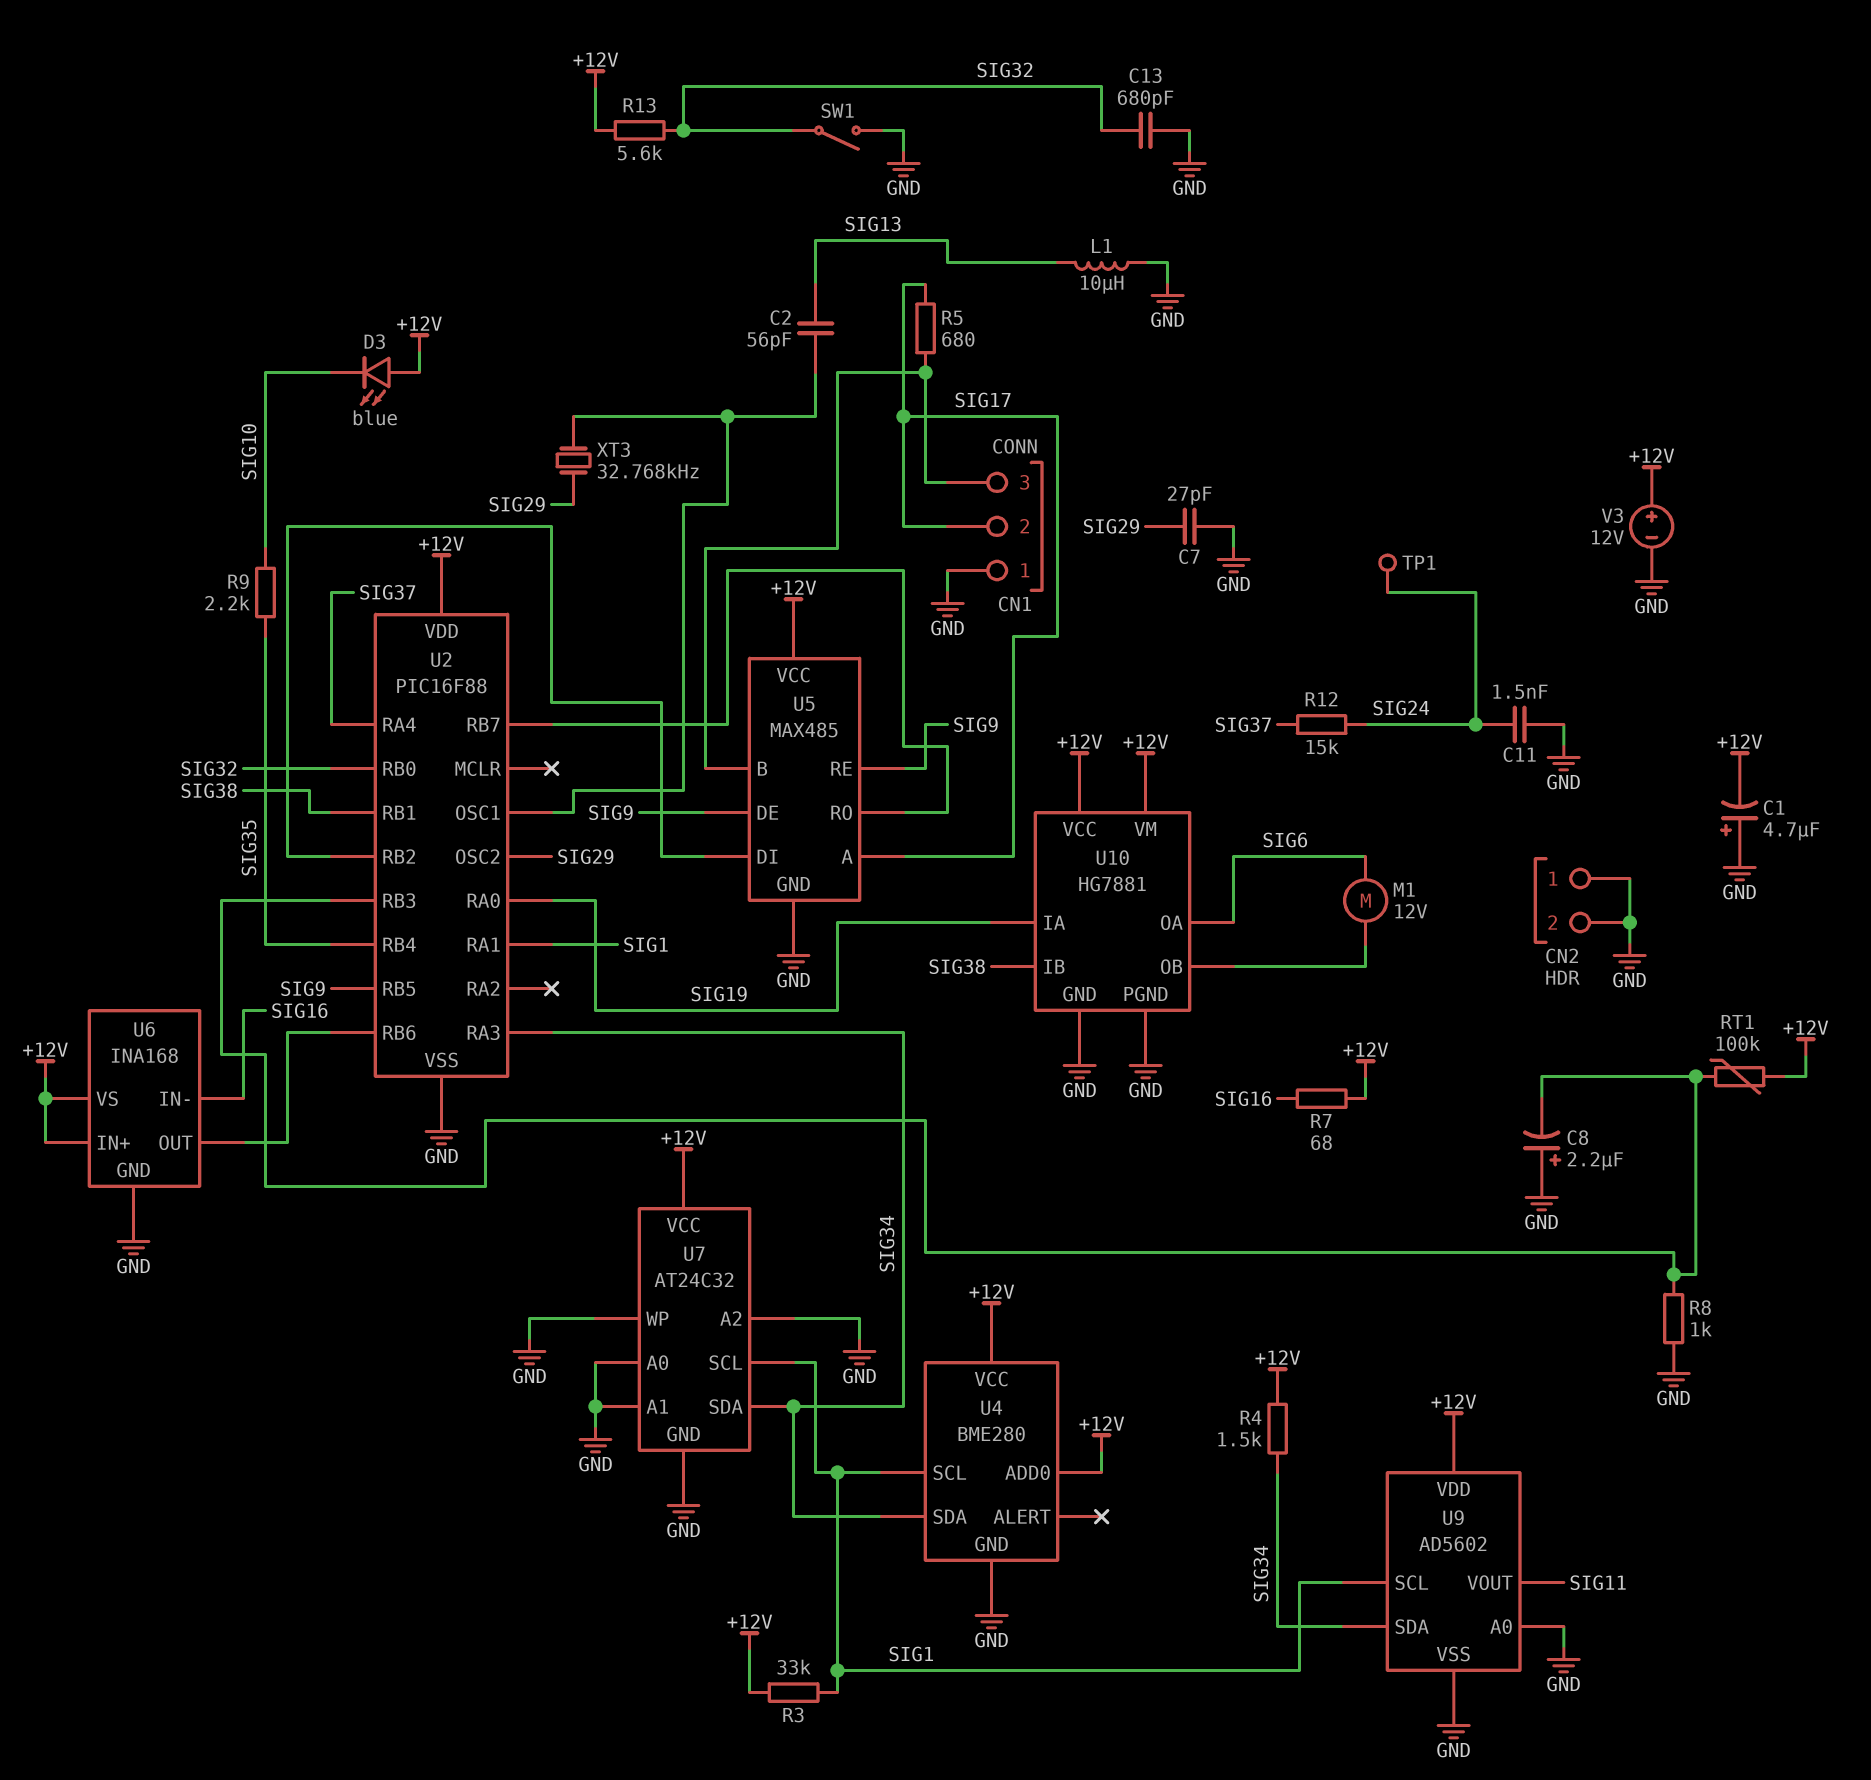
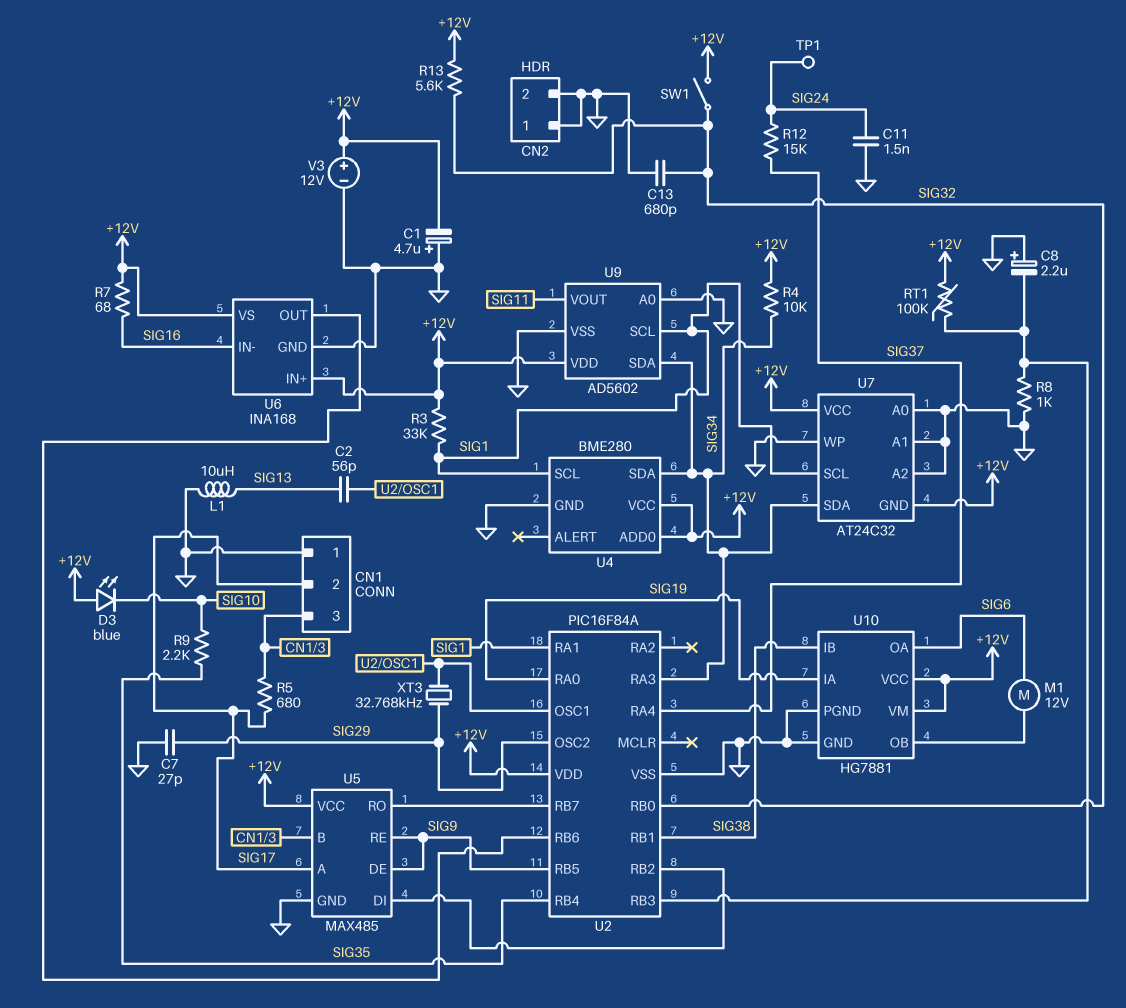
R4: 1.5k (+12V, SIG34) -> 10k (+12V, SIG34)
SW1: switch (GND, SIG32) -> switch (+12V, SIG32)
U2: PIC16F88 -> PIC16F84A
U7 pin GND: GND -> +12V

